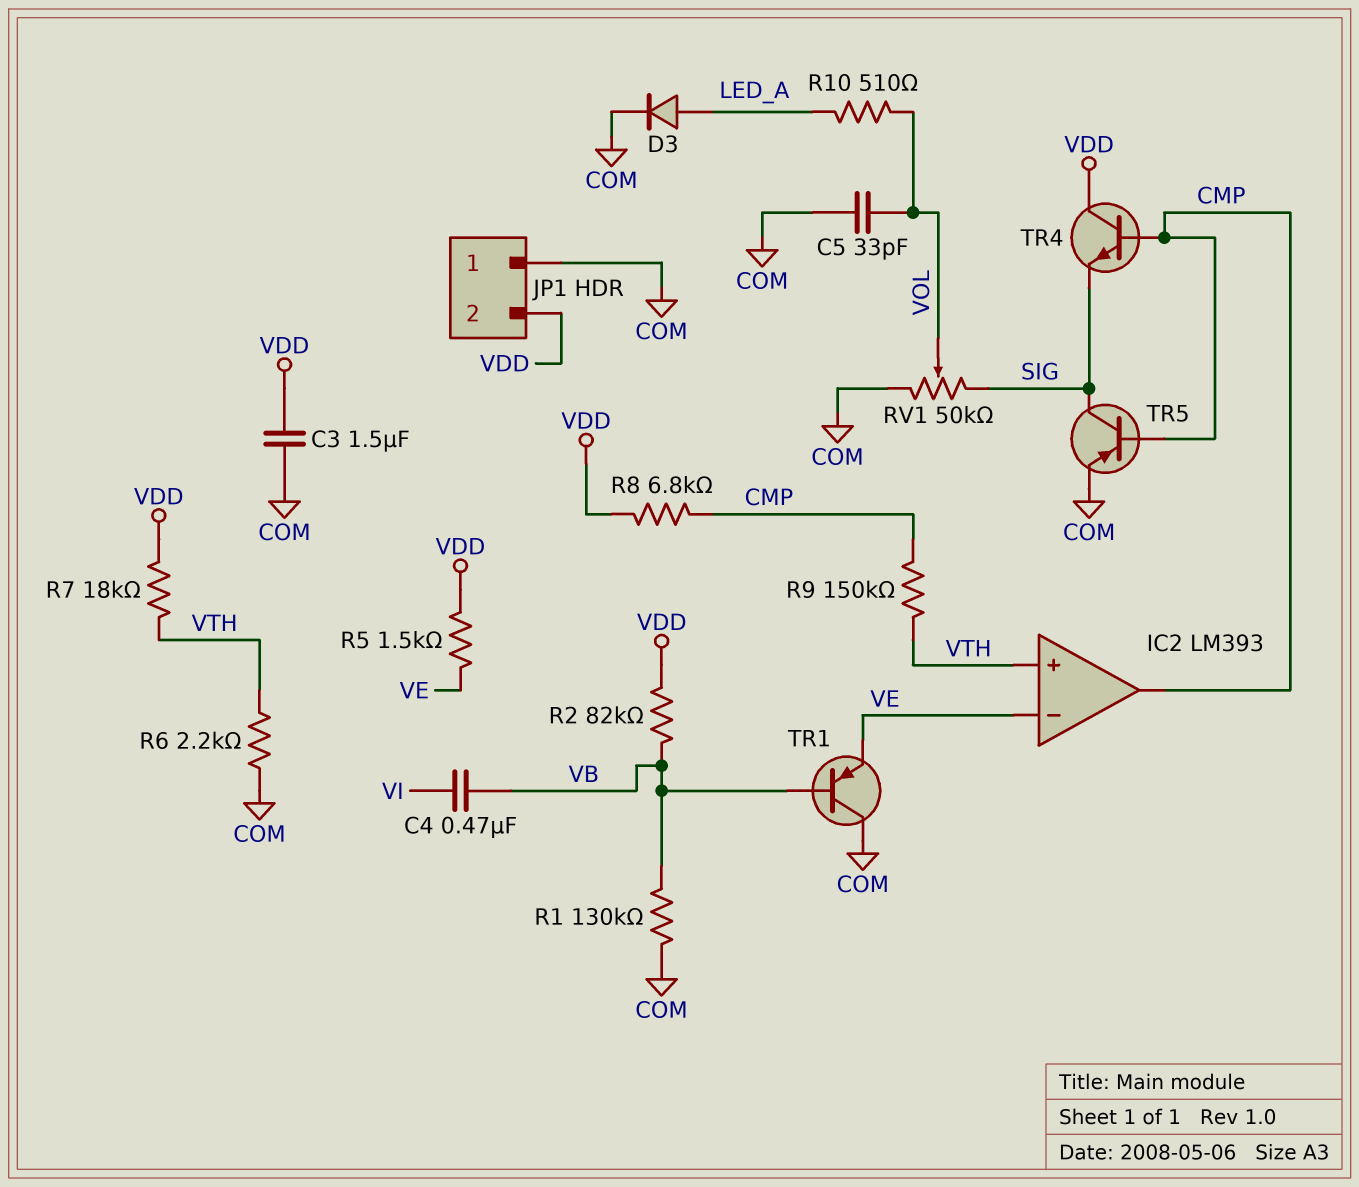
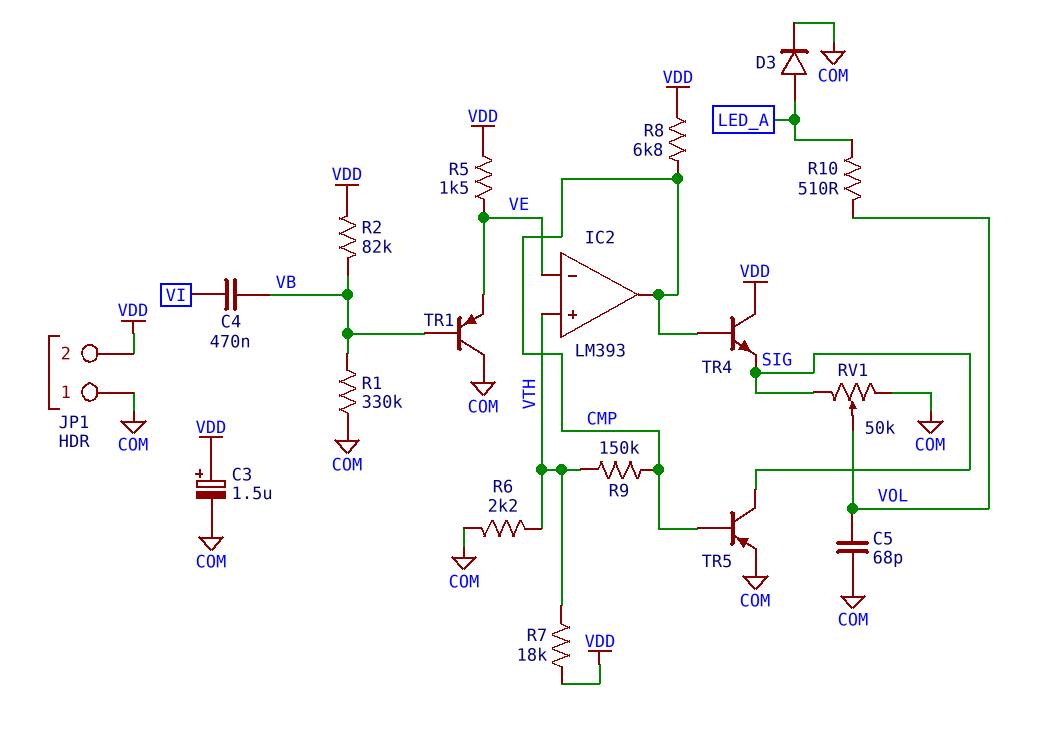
C3: 1.5uF (COM, VDD) -> 1.5uF (plus VDD, minus COM)
C5: 33pF (COM, VOL) -> 68pF (COM, VOL)
R1: 130k (COM, VB) -> 330k (COM, VB)

